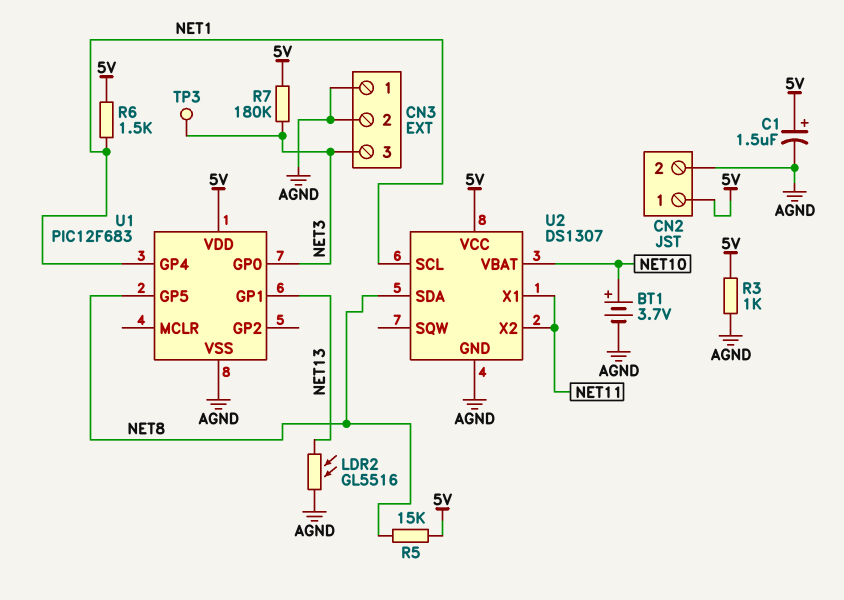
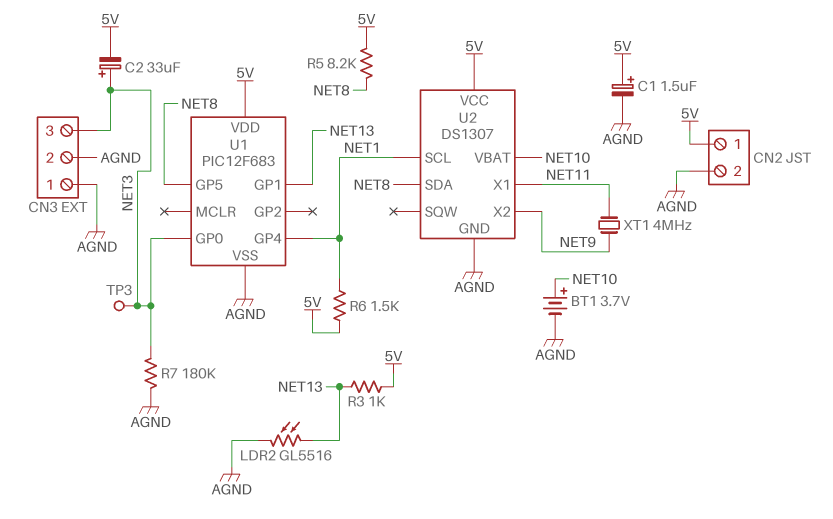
C2: none -> 33uF (plus NET3, minus 5V)
R3: 1k (5V, AGND) -> 1k (5V, NET13)
R5: 15k (5V, NET8) -> 8.2k (5V, NET8)
R7: 180k (5V, NET3) -> 180k (AGND, NET3)
U2 pin X2: NET11 -> NET9
XT1: none -> 4MHz (NET9, NET11)

